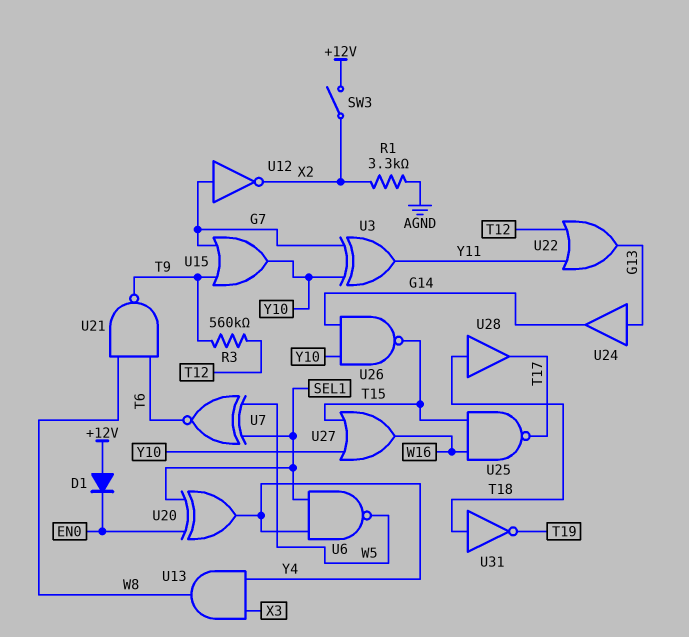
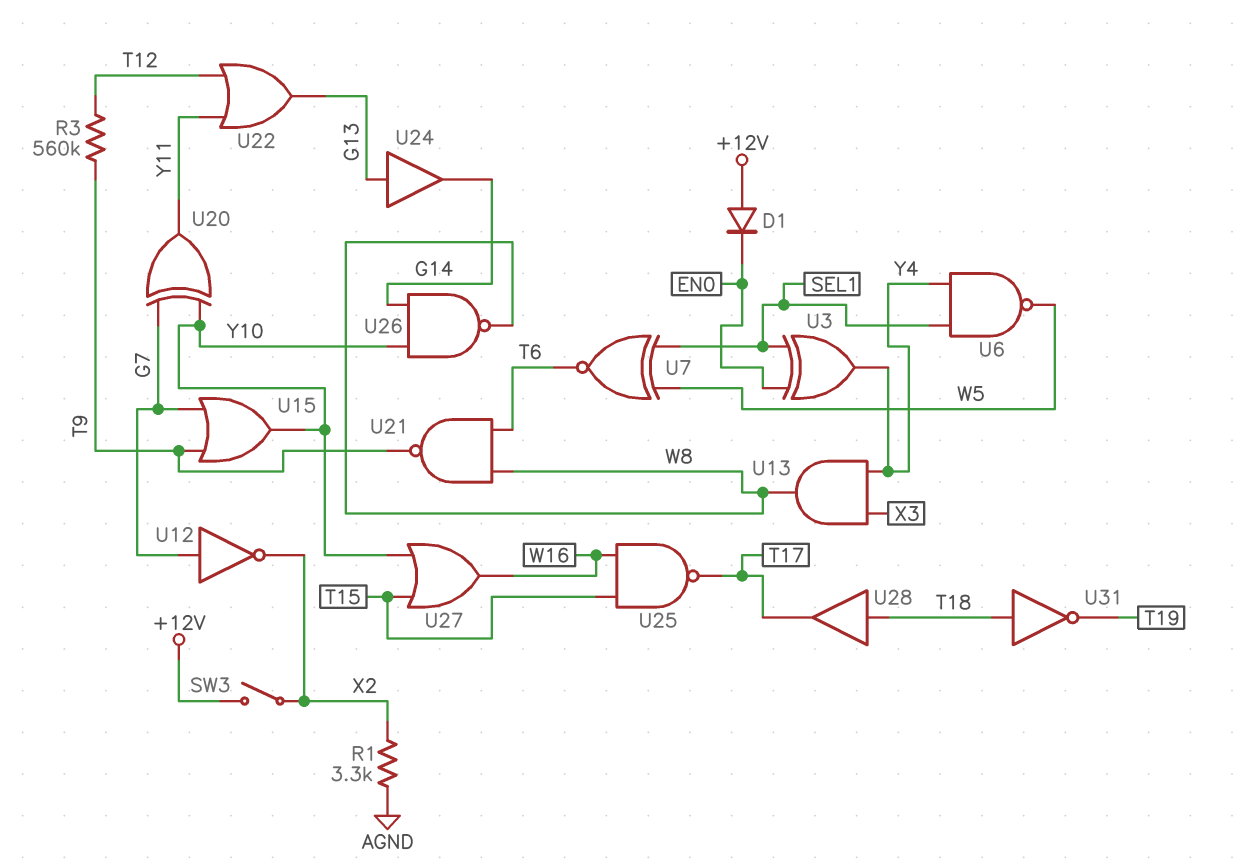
U3: XOR (in G7, in Y10, out Y11) -> XOR (in EN0, in SEL1, out Y4)
U20: XOR (in EN0, in SEL1, out Y4) -> XOR (in G7, in Y10, out Y11)
U26: NAND (in G14, in Y10, out T15) -> NAND (in G14, in Y10, out W8)

